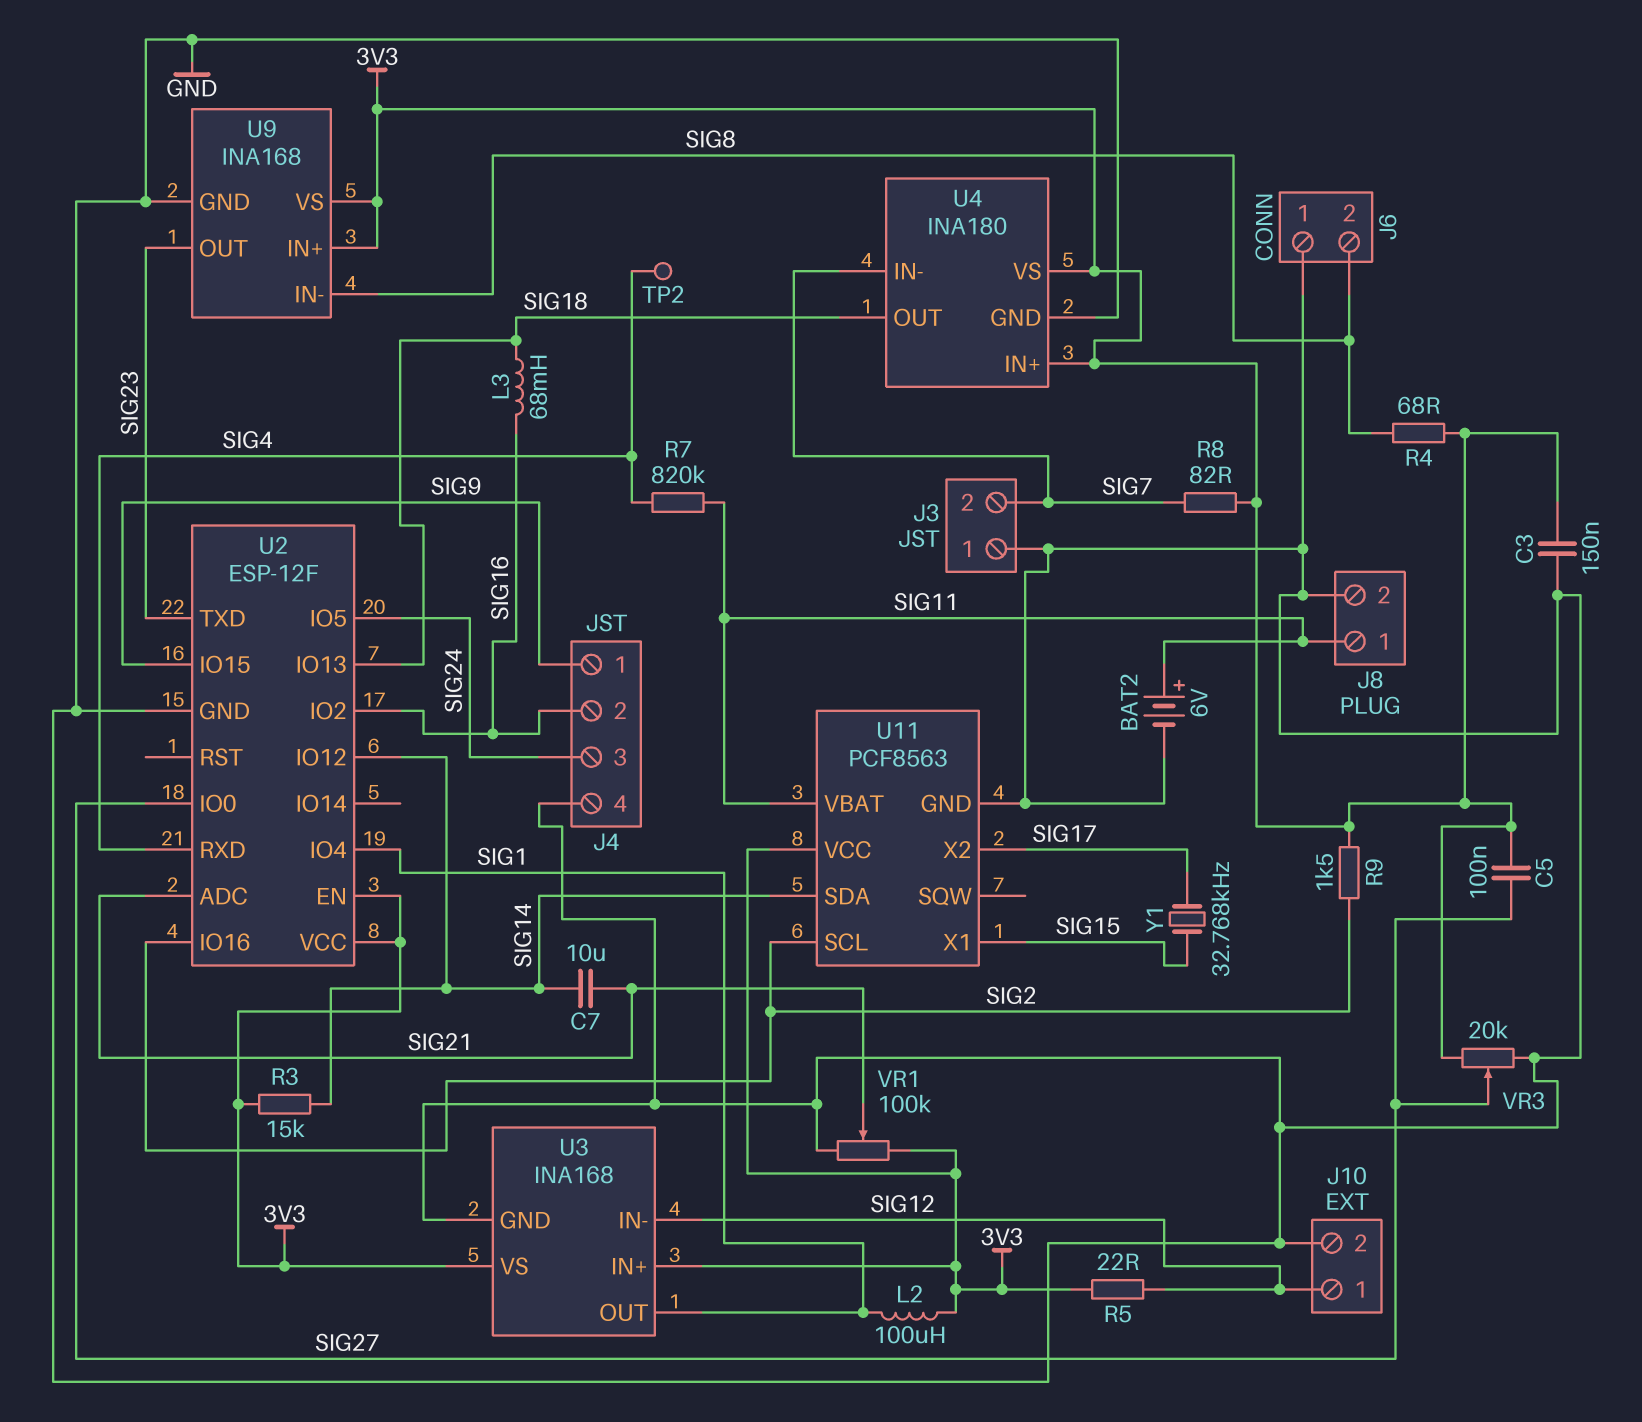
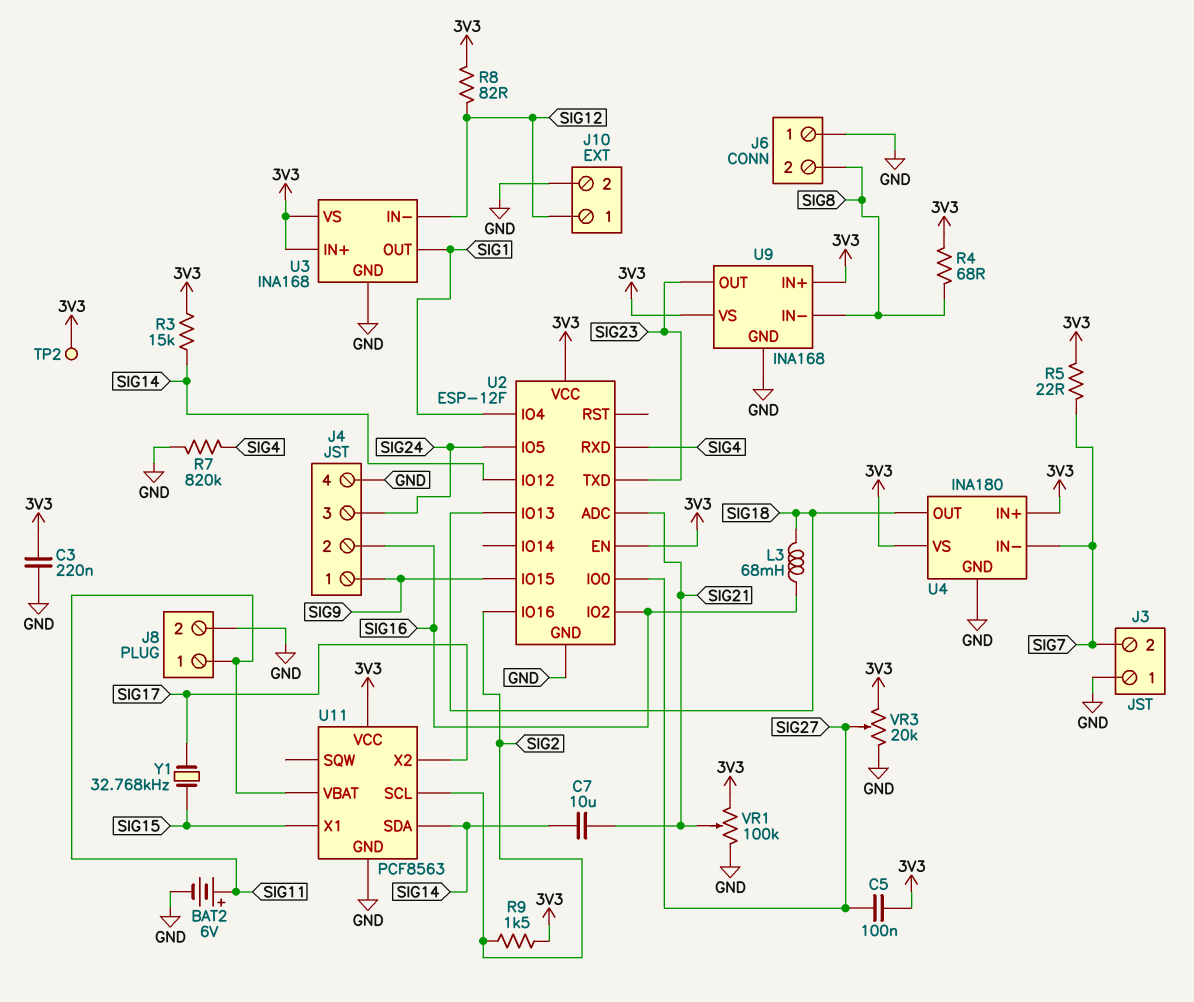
C3: 150nF (3V3, GND) -> 220nF (3V3, GND)
L2: 100uH (3V3, SIG1) -> none
R5: 22 (3V3, SIG12) -> 22 (3V3, SIG7)
R7: 820k (SIG4, SIG11) -> 820k (GND, SIG4)
R8: 82 (3V3, SIG7) -> 82 (3V3, SIG12)
TP2: test point (SIG4) -> test point (3V3)

